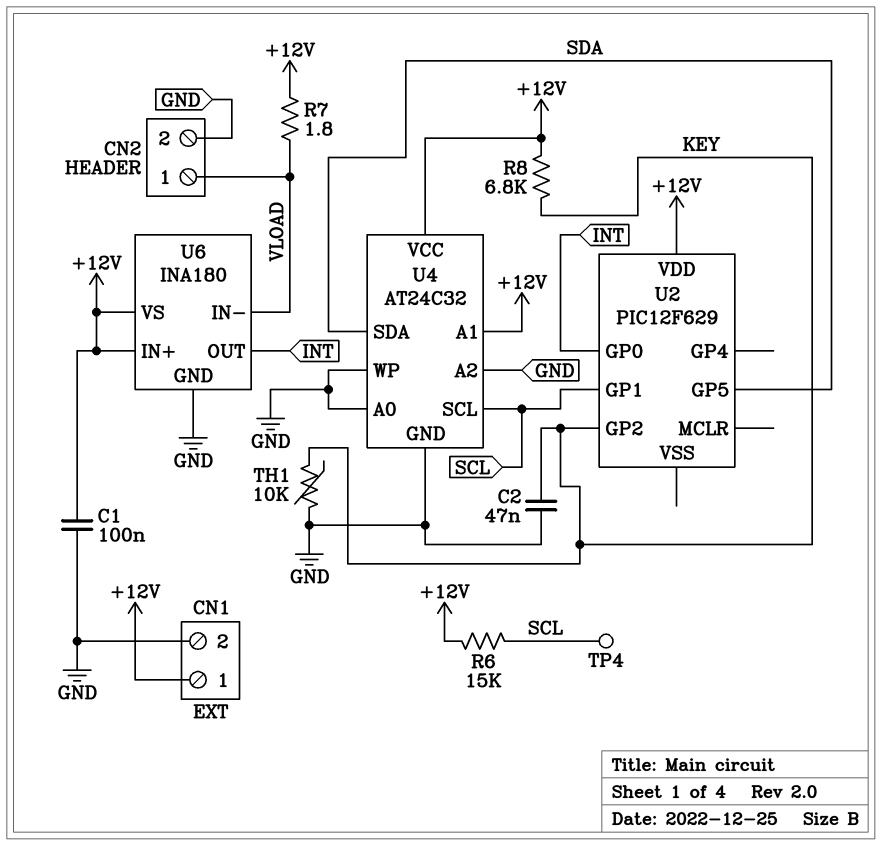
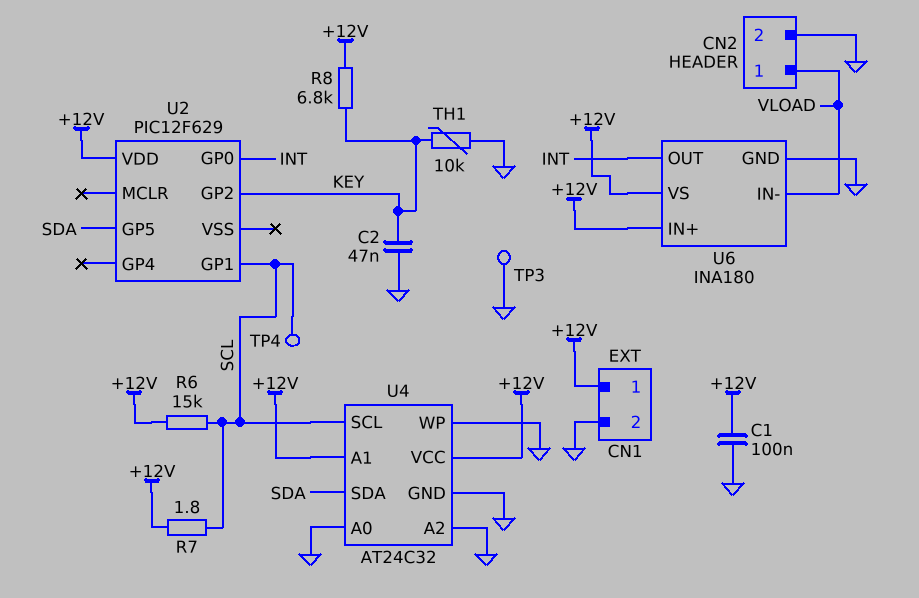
R7: 1.8 (+12V, VLOAD) -> 1.8 (+12V, SCL)
TP3: none -> test point (GND)

